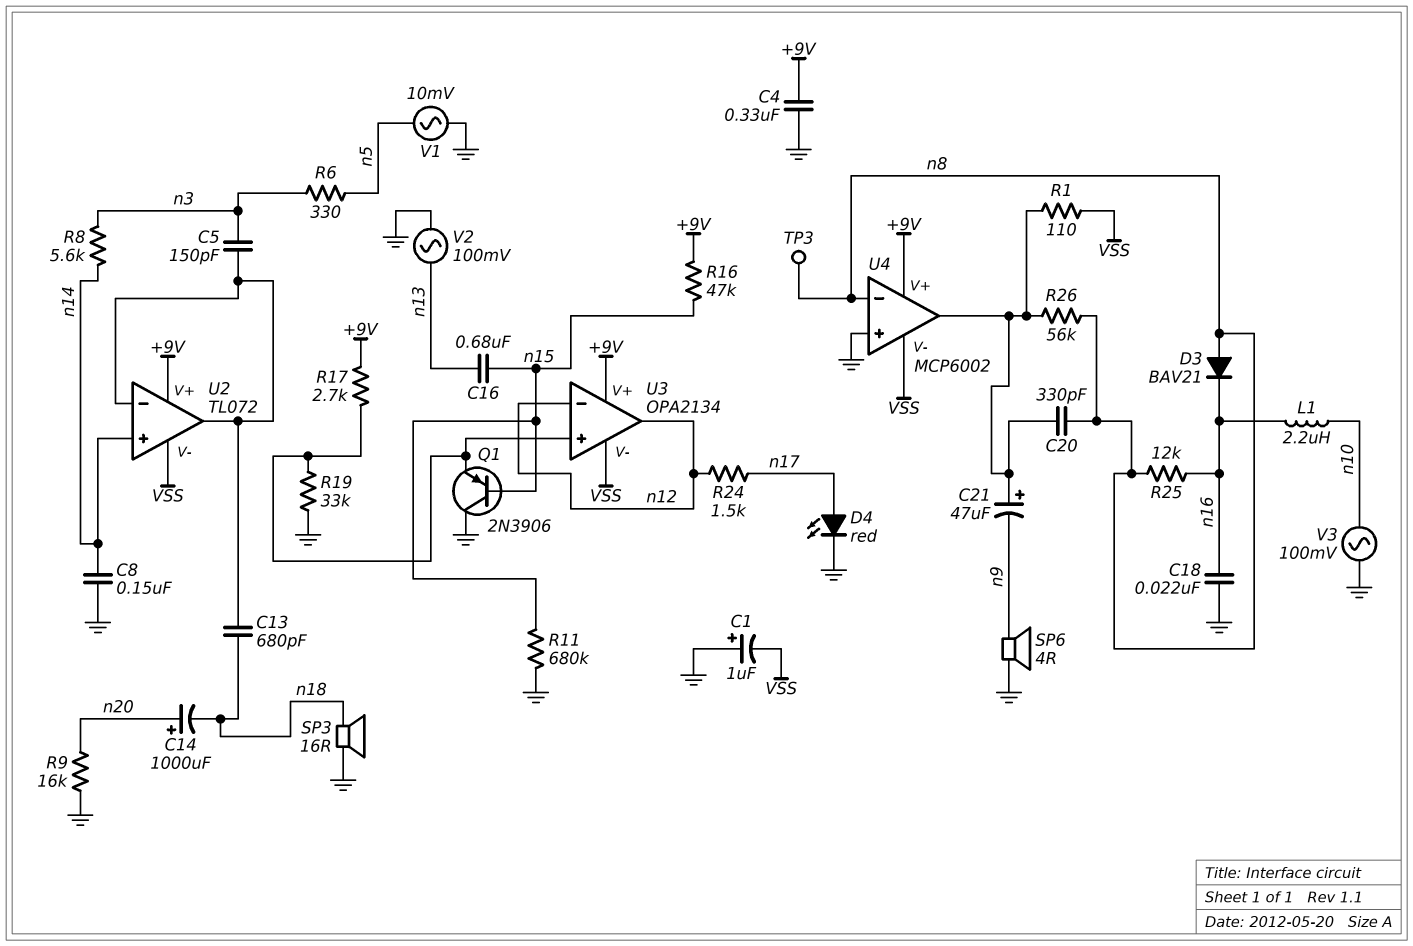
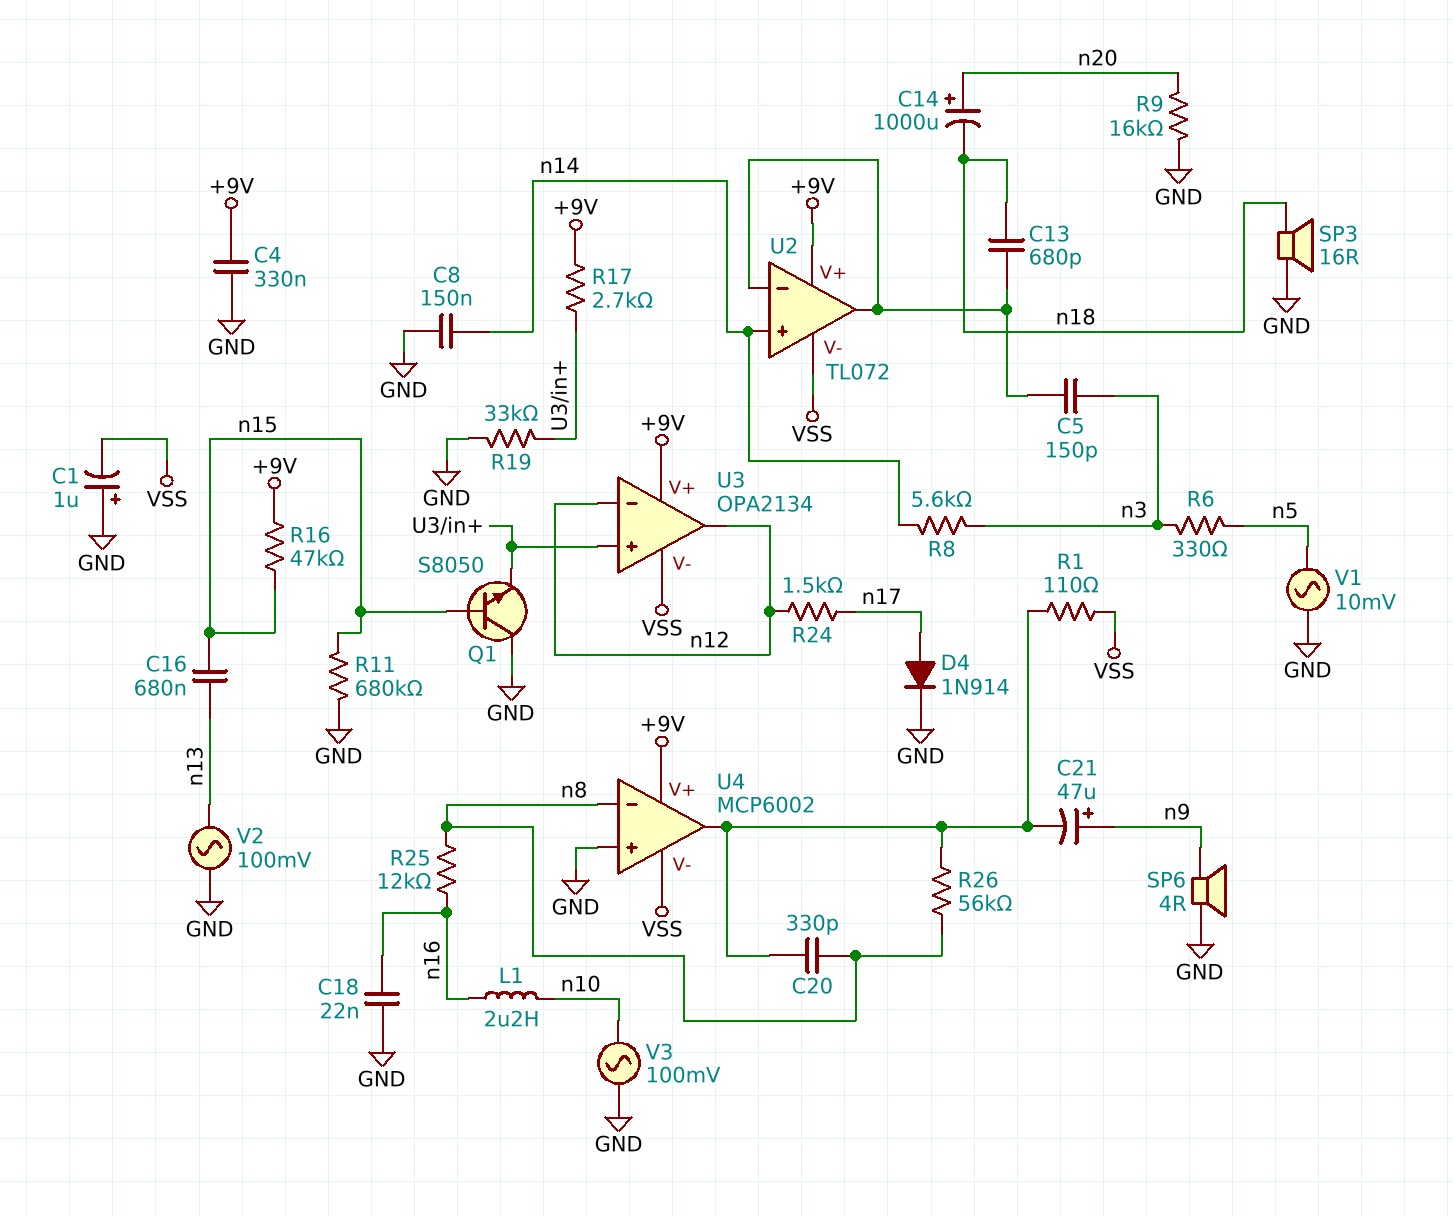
C21: 47uF (plus U4/out, minus n9) -> 47uF (plus n9, minus U4/out)
D3: diode BAV21 (A n8, K n16) -> none
D4: LED red (A n17, K GND) -> diode 1N914 (A n17, K GND)
Q1: PNP 2N3906 (B n15, C GND, E U3/in+) -> NPN S8050 (B n15, C GND, E U3/in+)
TP3: test point (n8) -> none

